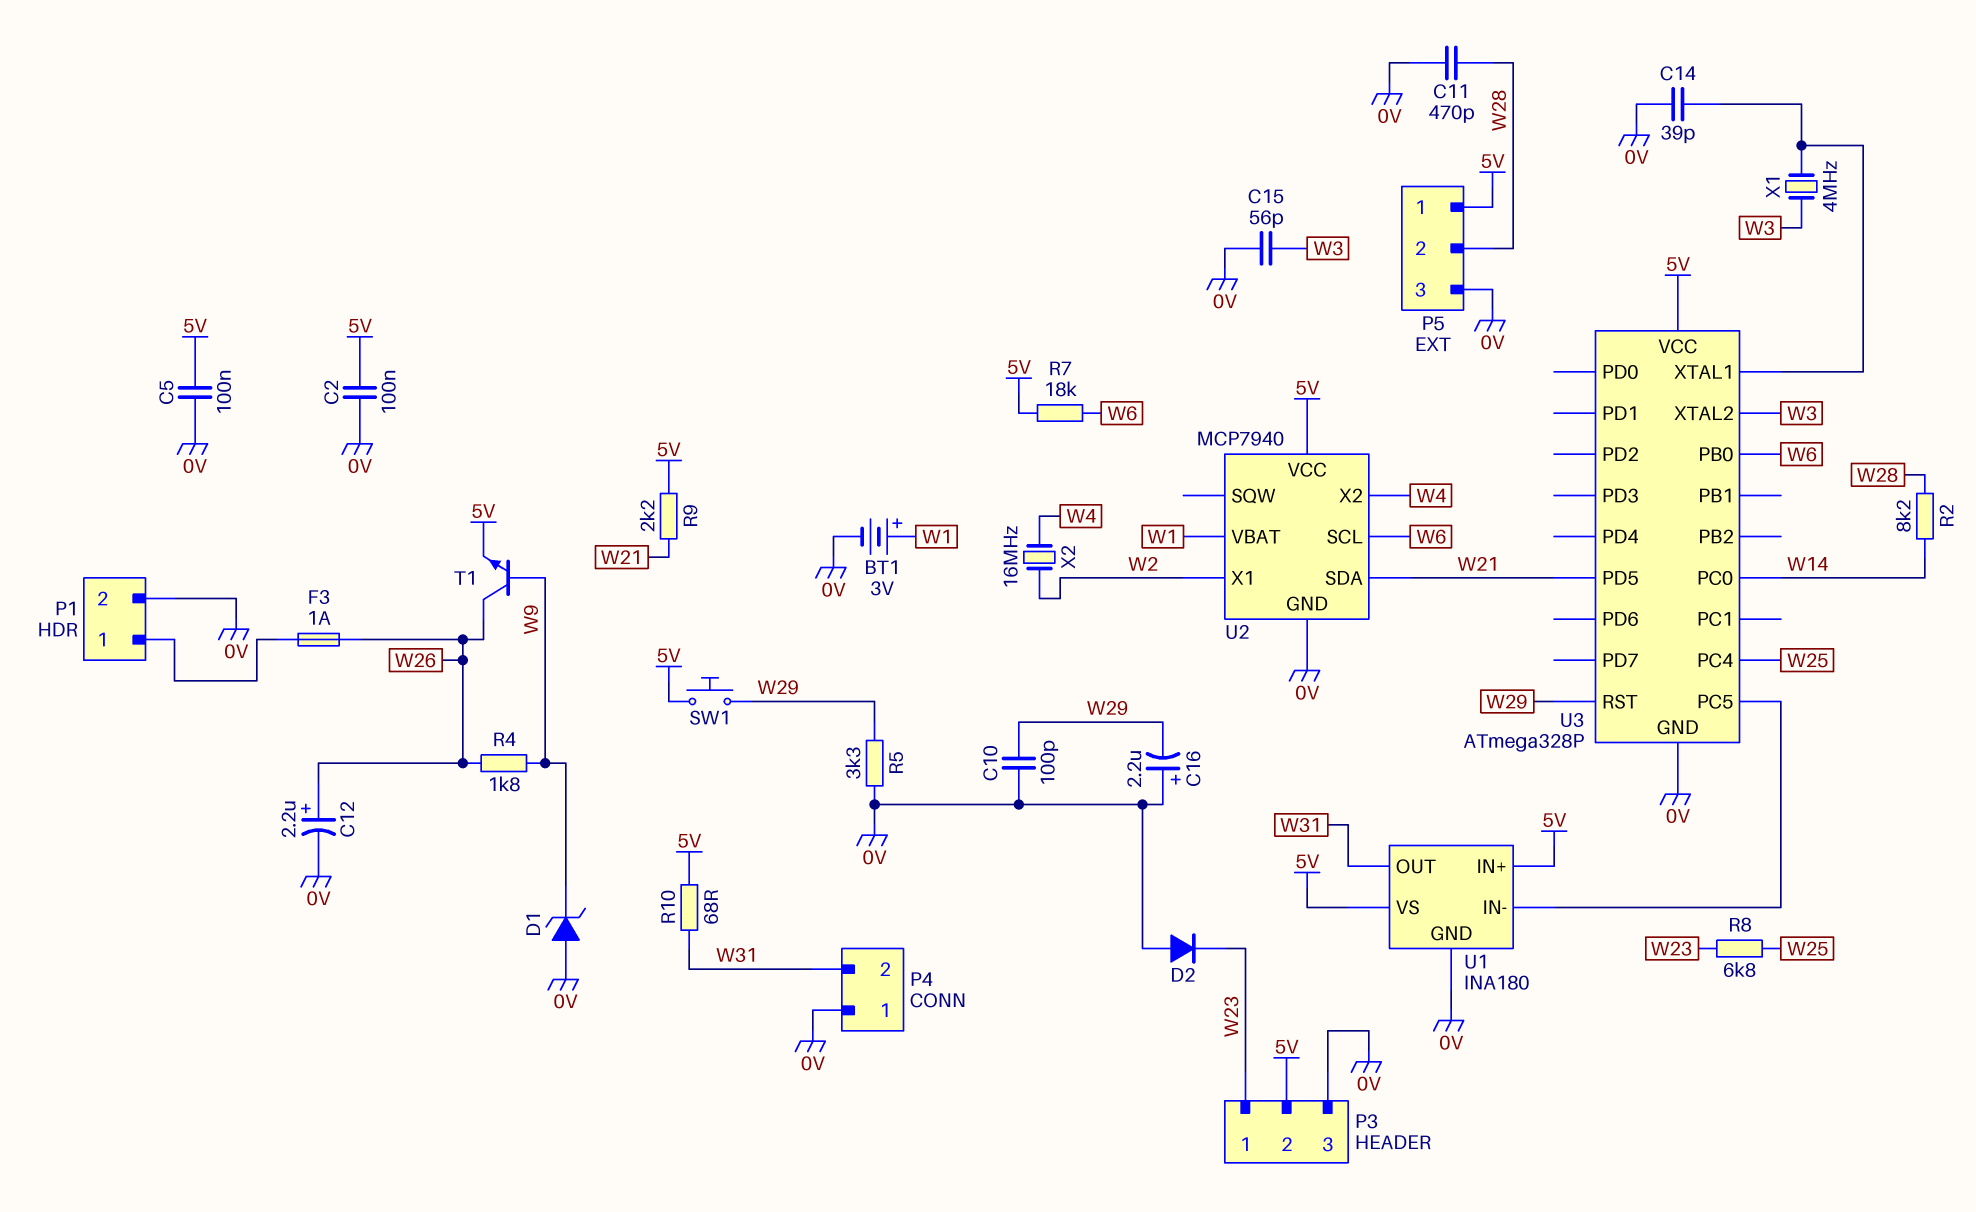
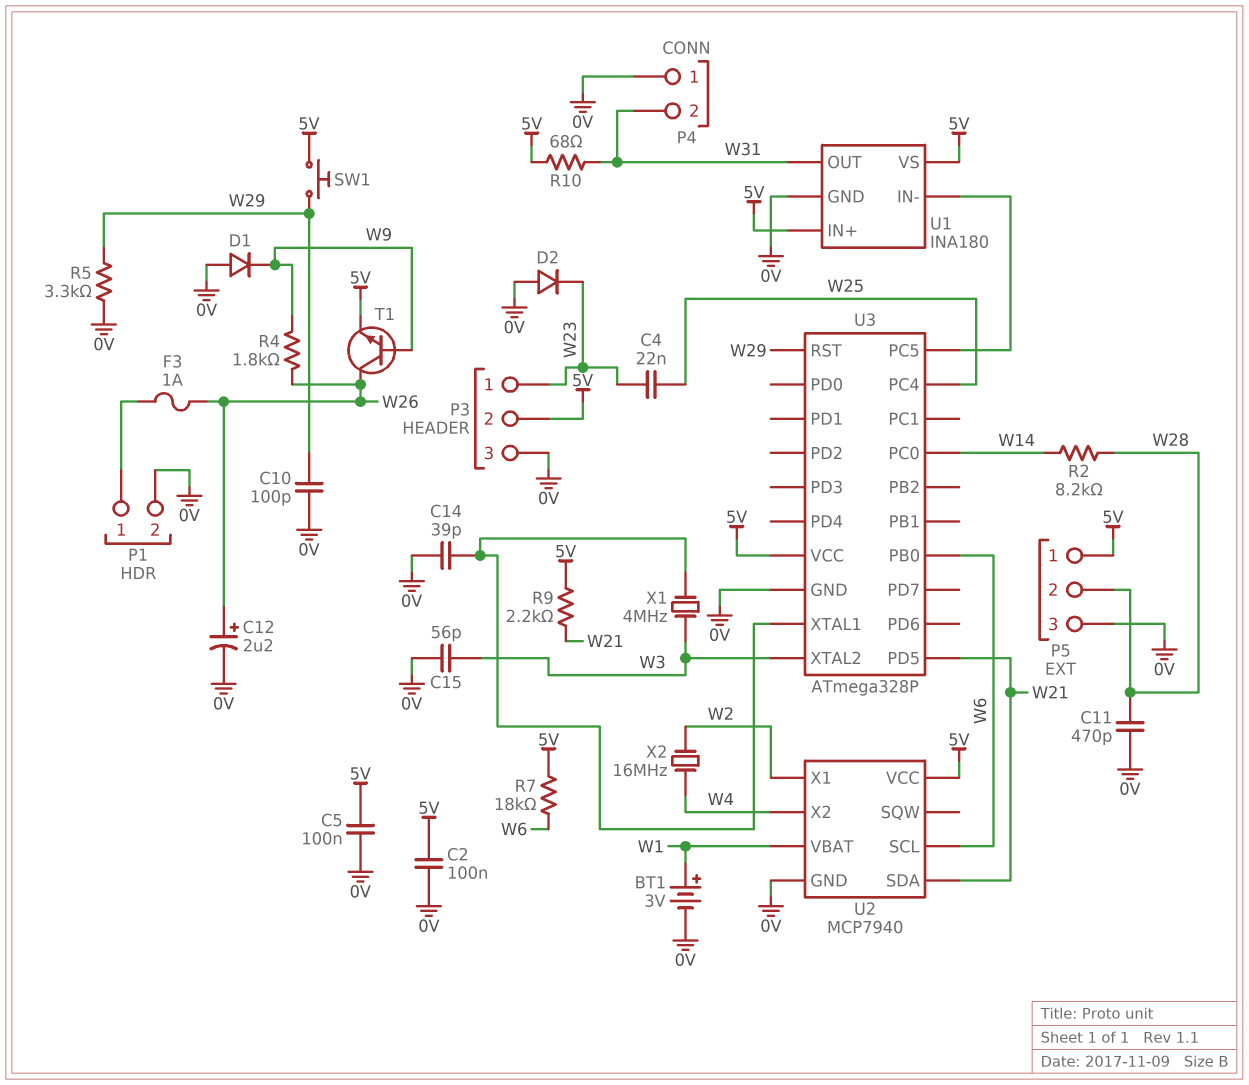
C4: none -> 22nF (W23, W25)
C16: 2.2uF (plus 0V, minus W29) -> none
D1: zener (A 0V, K W9) -> diode (A 0V, K W9)
R8: 6.8k (W23, W25) -> none

